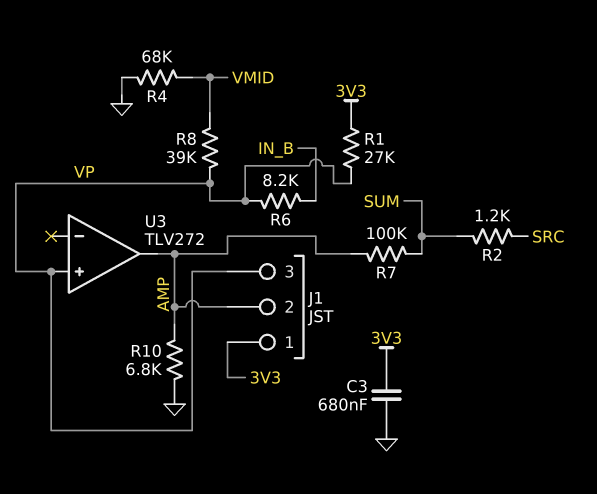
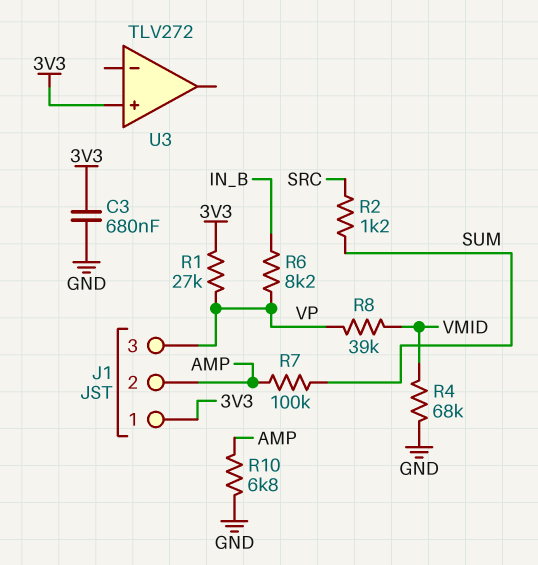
U3 pin in+: VP -> 3V3
U3 pin out: AMP -> none

